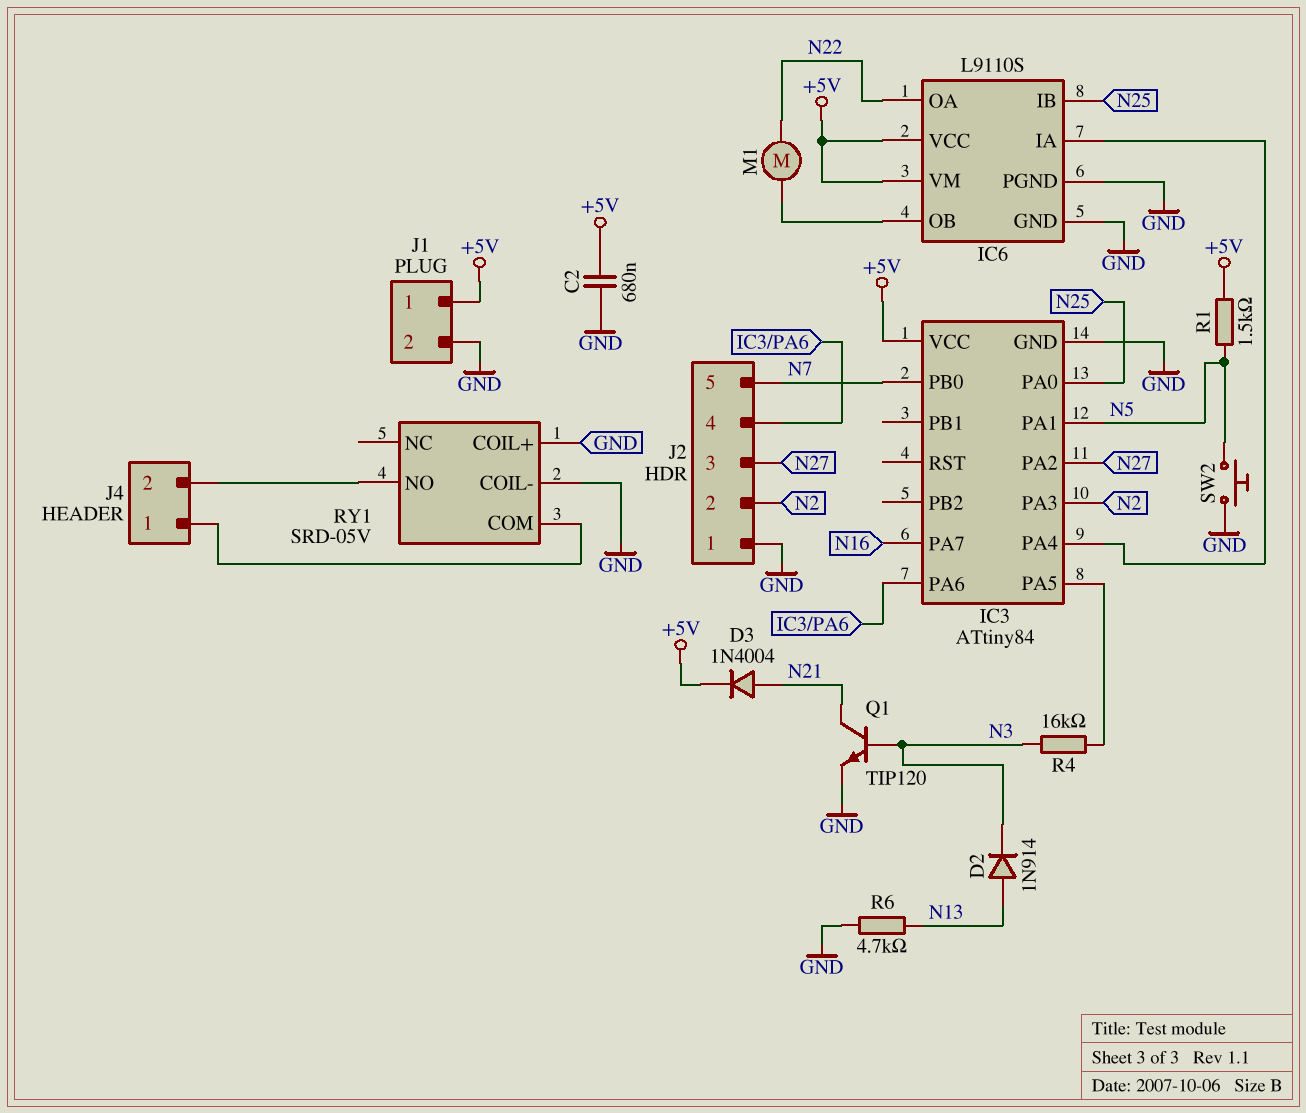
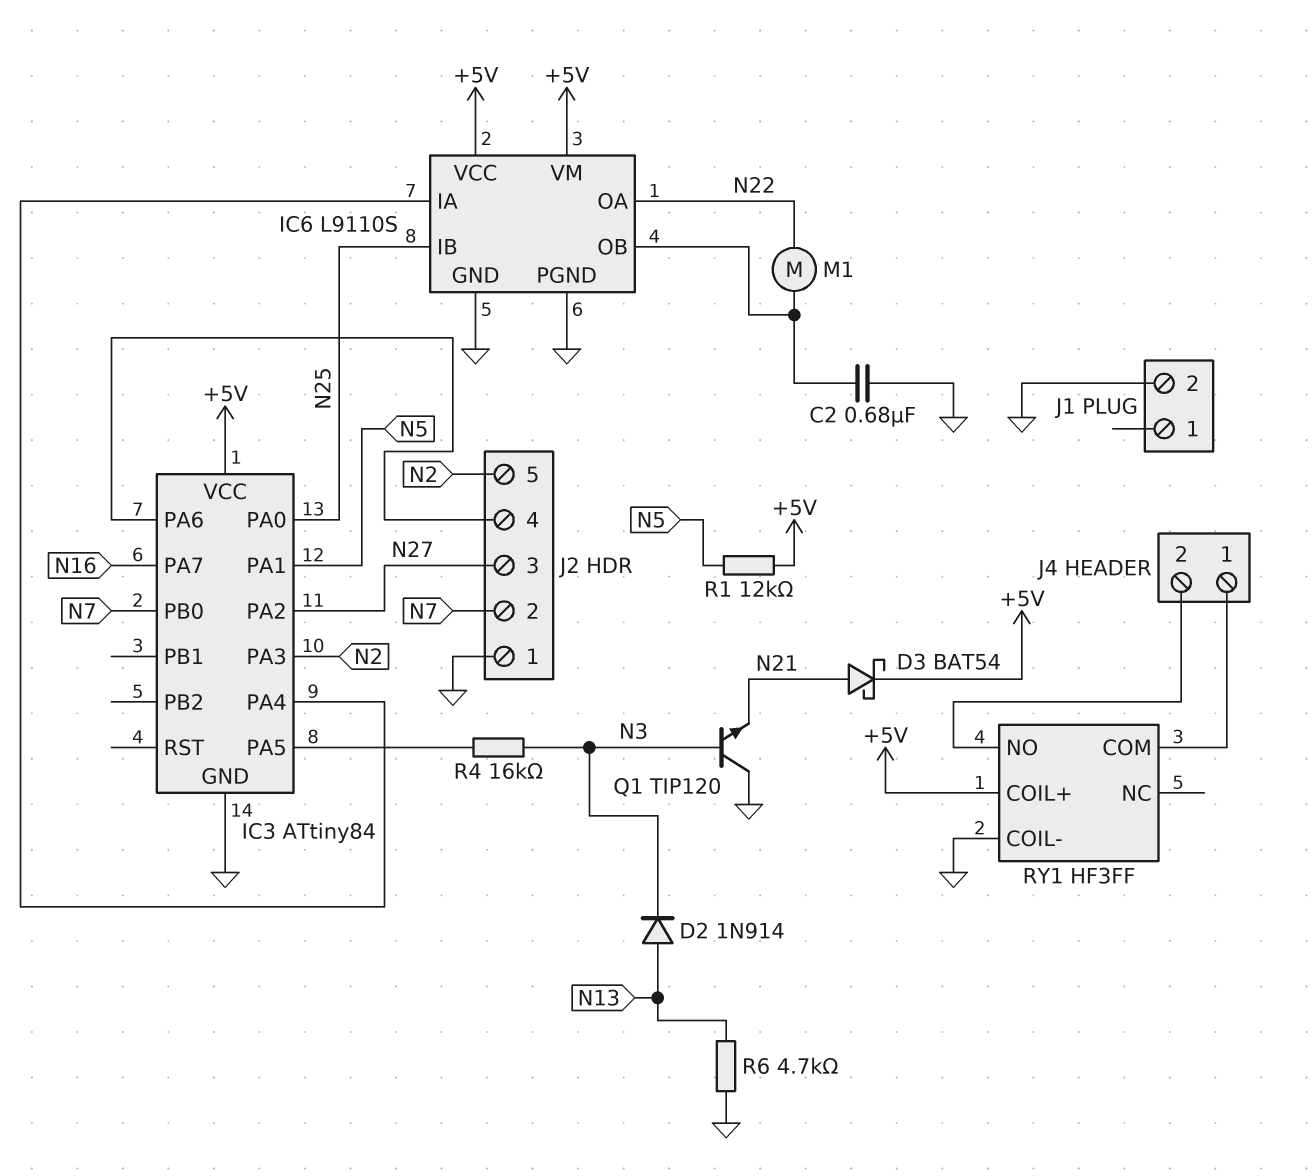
C2: 680nF (+5V, GND) -> 680nF (GND, IC6/OB)
D3: diode 1N4004 (A N21, K +5V) -> schottky BAT54 (A N21, K +5V)
J1 pin 1: +5V -> none
J2 pin 2: N2 -> N7
J2 pin 5: N7 -> N2
Q1: NPN TIP120 (B N3, C N21, E GND) -> NPN TIP120 (B N3, C GND, E N21)
R1: 1.5k (+5V, N5) -> 12k (+5V, N5)
RY1: SRD-05V -> HF3FF
RY1 pin COIL+: GND -> +5V
SW2: button (GND, N5) -> none

